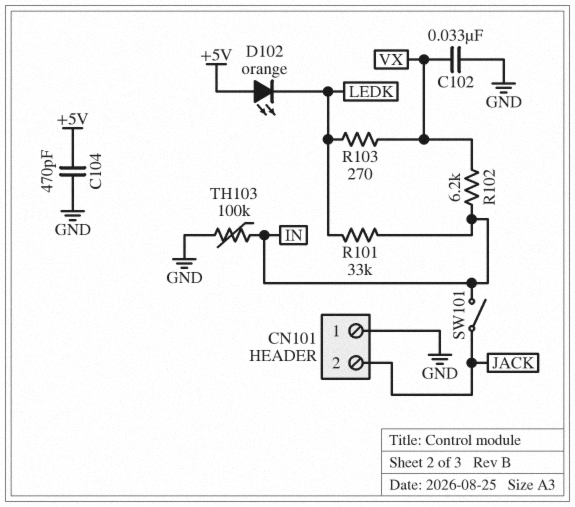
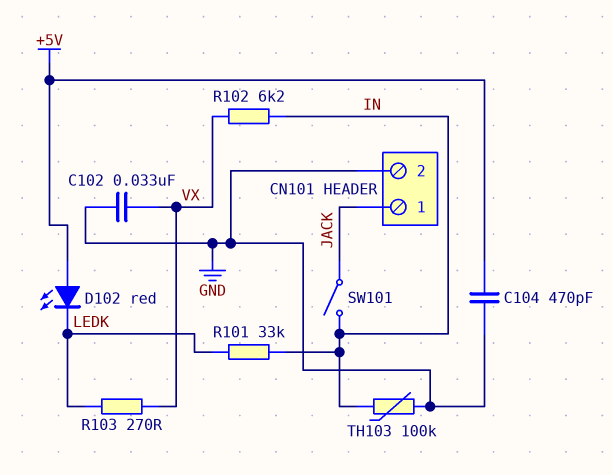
CN101 pin 1: GND -> JACK
CN101 pin 2: JACK -> GND
D102: LED orange (A +5V, K LEDK) -> LED red (A +5V, K LEDK)

